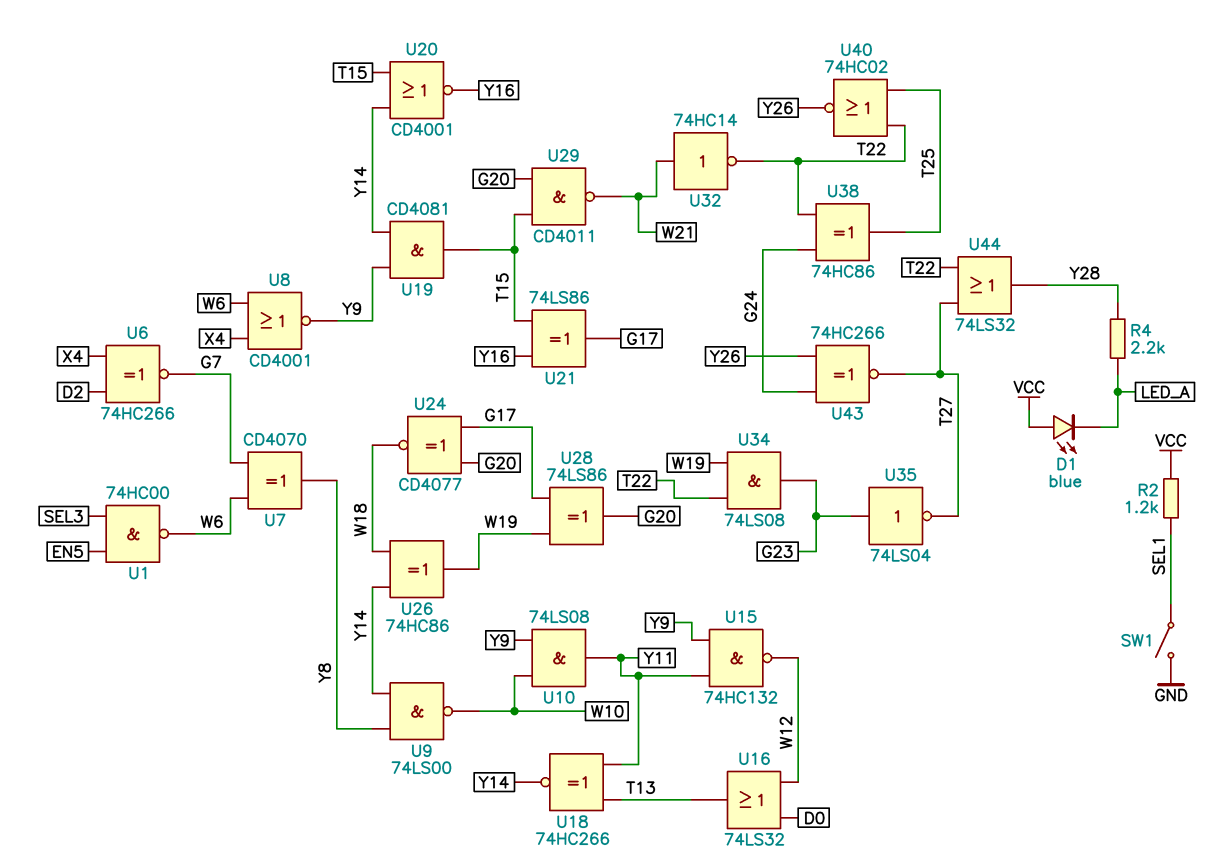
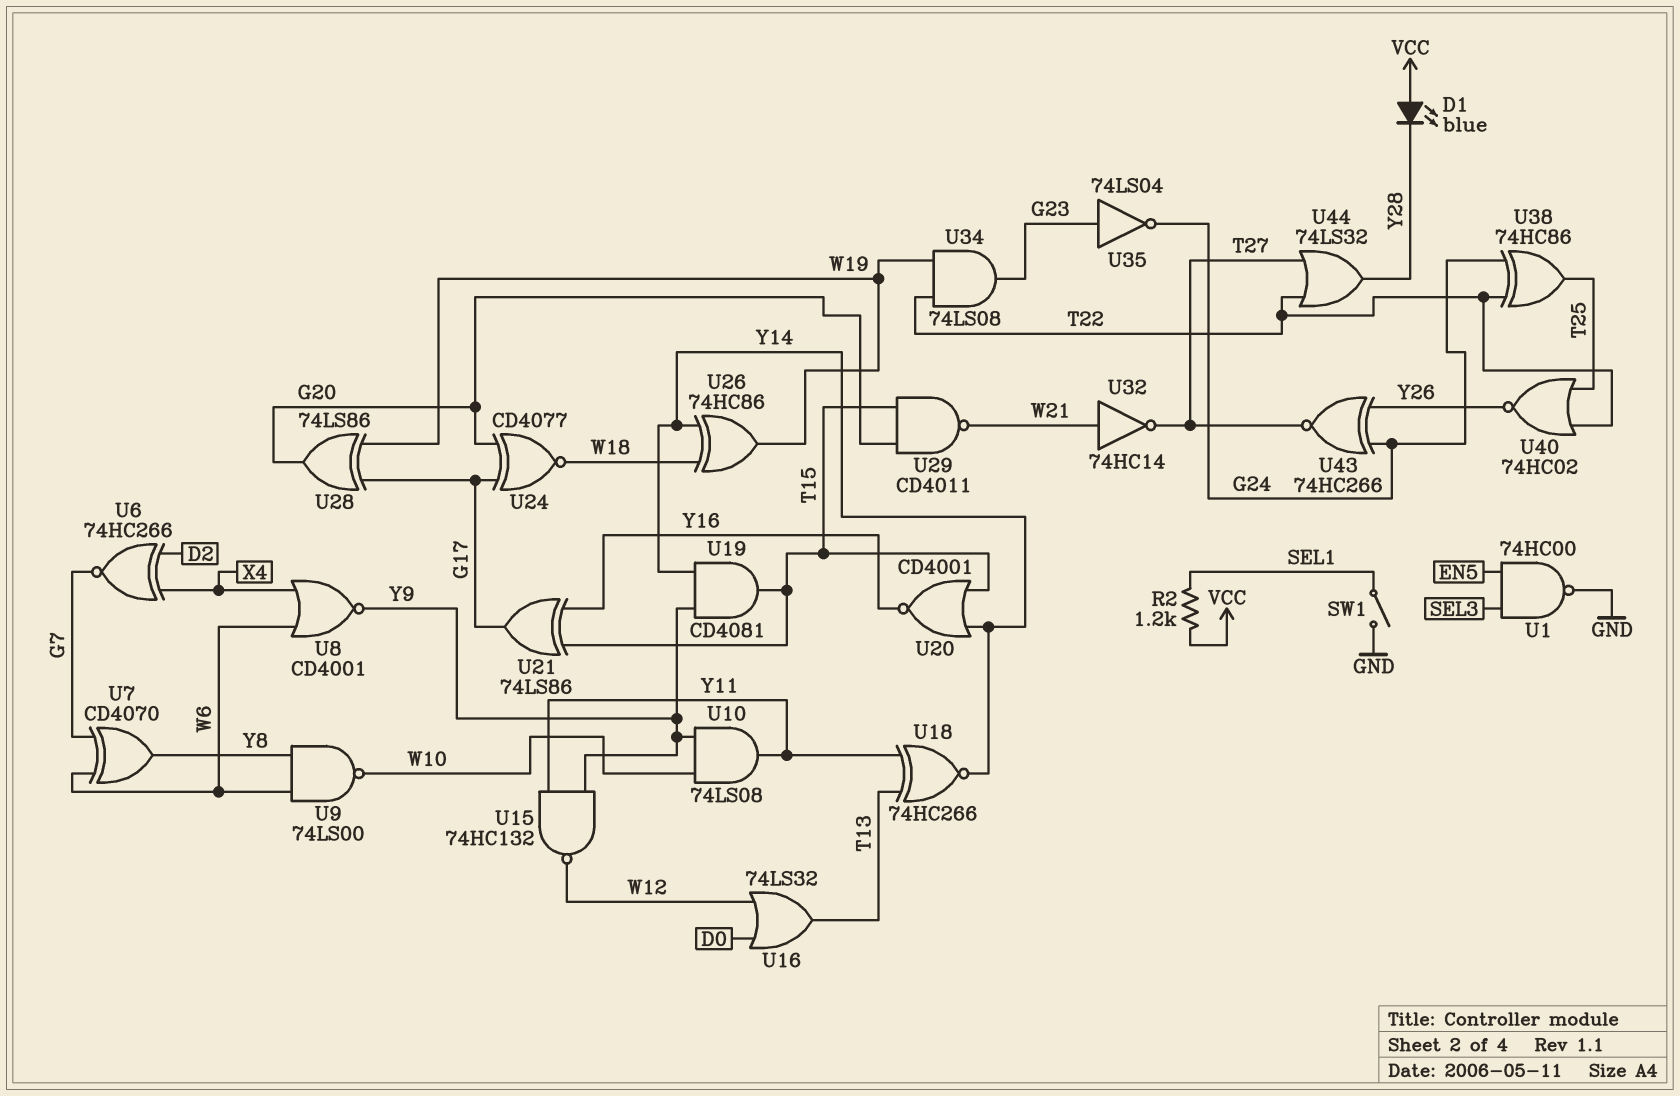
D1: LED blue (A VCC, K LED_A) -> LED blue (A VCC, K Y28)
R4: 2.2k (LED_A, Y28) -> none
U1: NAND 74HC00 (in EN5, in SEL3, out W6) -> NAND 74HC00 (in EN5, in SEL3, out GND)
U9: NAND 74LS00 (in Y8, in Y14, out W10) -> NAND 74LS00 (in W6, in Y8, out W10)
U32: NOT 74HC14 (in W21, out T22) -> NOT 74HC14 (in W21, out T27)
U35: NOT 74LS04 (in G23, out T27) -> NOT 74LS04 (in G23, out G24)

